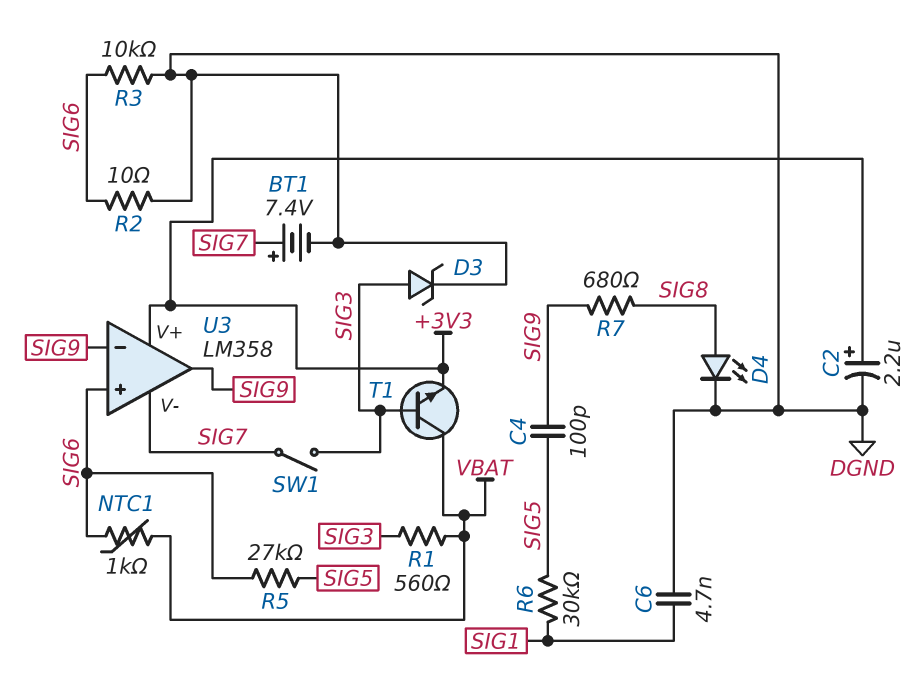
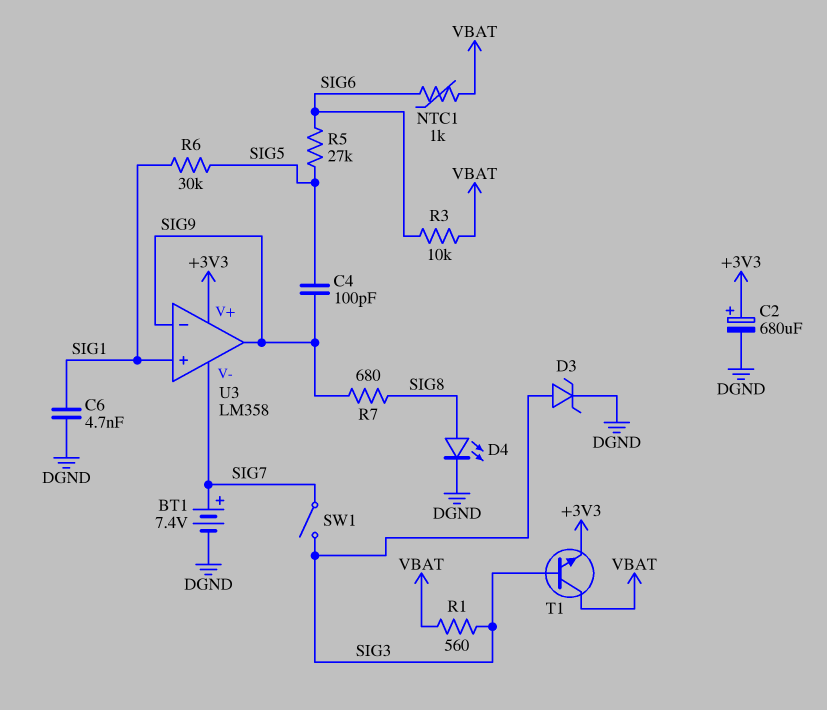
C2: 2.2uF (plus +3V3, minus DGND) -> 680uF (plus +3V3, minus DGND)
R2: 10 (DGND, SIG6) -> none
R3: 10k (DGND, SIG6) -> 10k (SIG6, VBAT)
U3 pin in+: SIG6 -> SIG1

